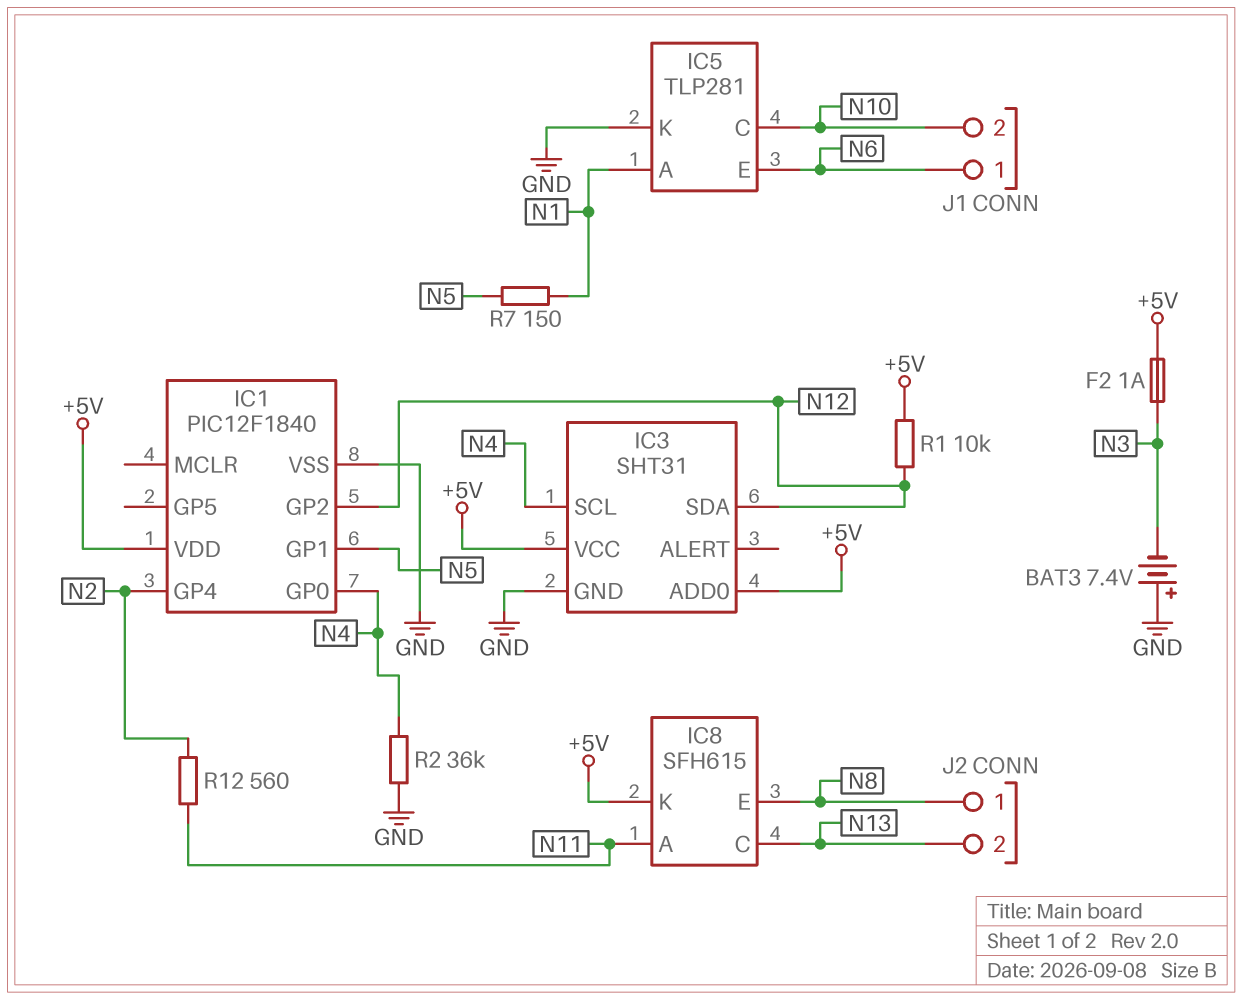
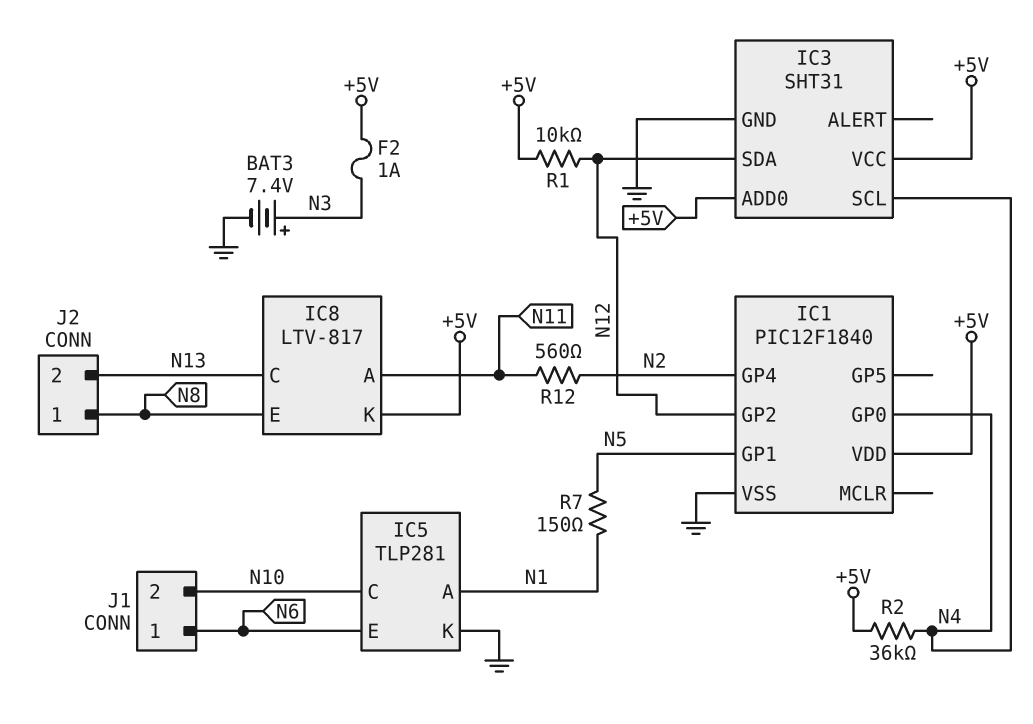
BAT3: 7.4V (plus GND, minus N3) -> 7.4V (plus N3, minus GND)
IC8: SFH615 -> LTV-817
R2: 36k (GND, N4) -> 36k (+5V, N4)

